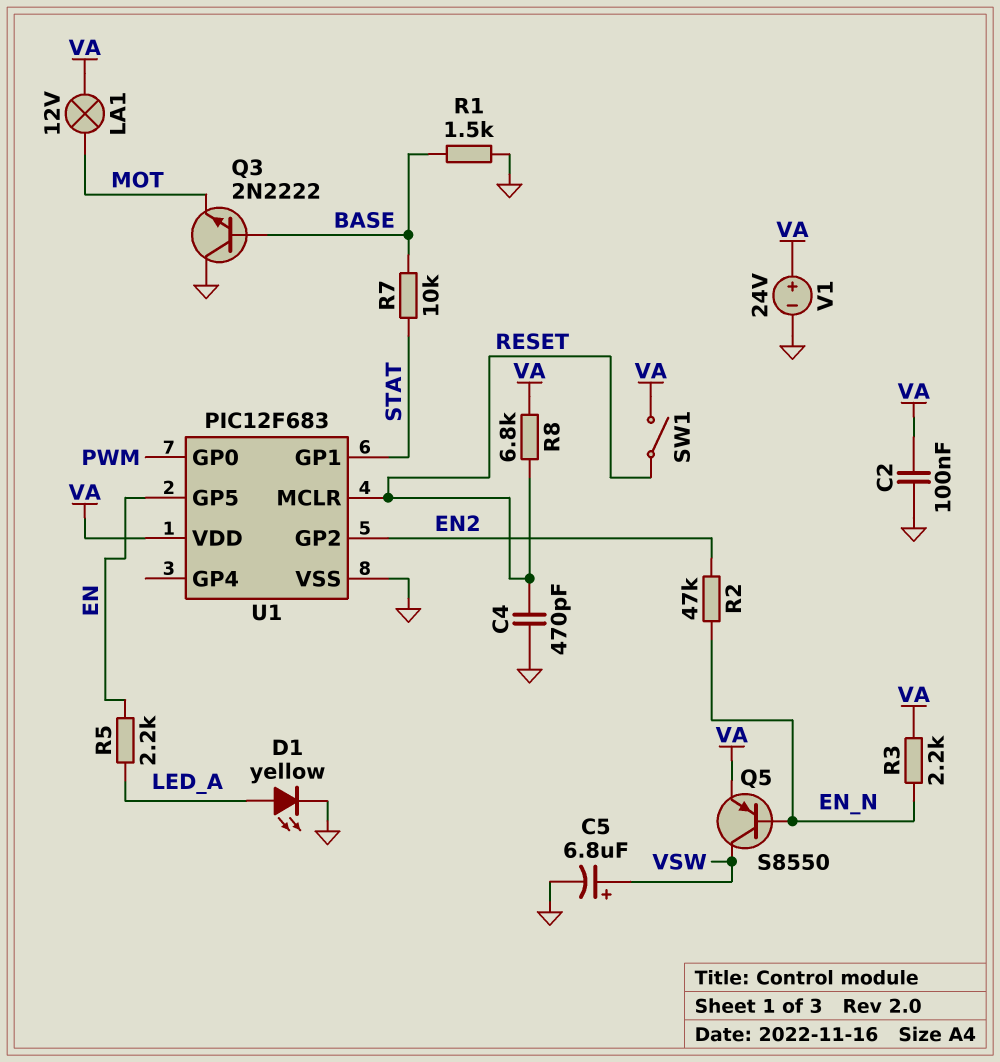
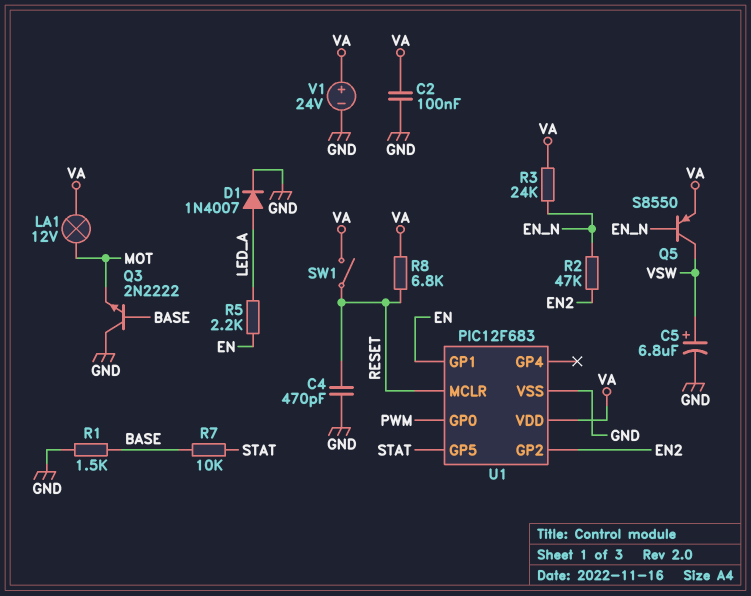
D1: LED yellow (A LED_A, K GND) -> diode 1N4007 (A LED_A, K GND)
R3: 2.2k (EN_N, VA) -> 24k (EN_N, VA)
U1 pin GP1: STAT -> EN
U1 pin GP5: EN -> STAT

